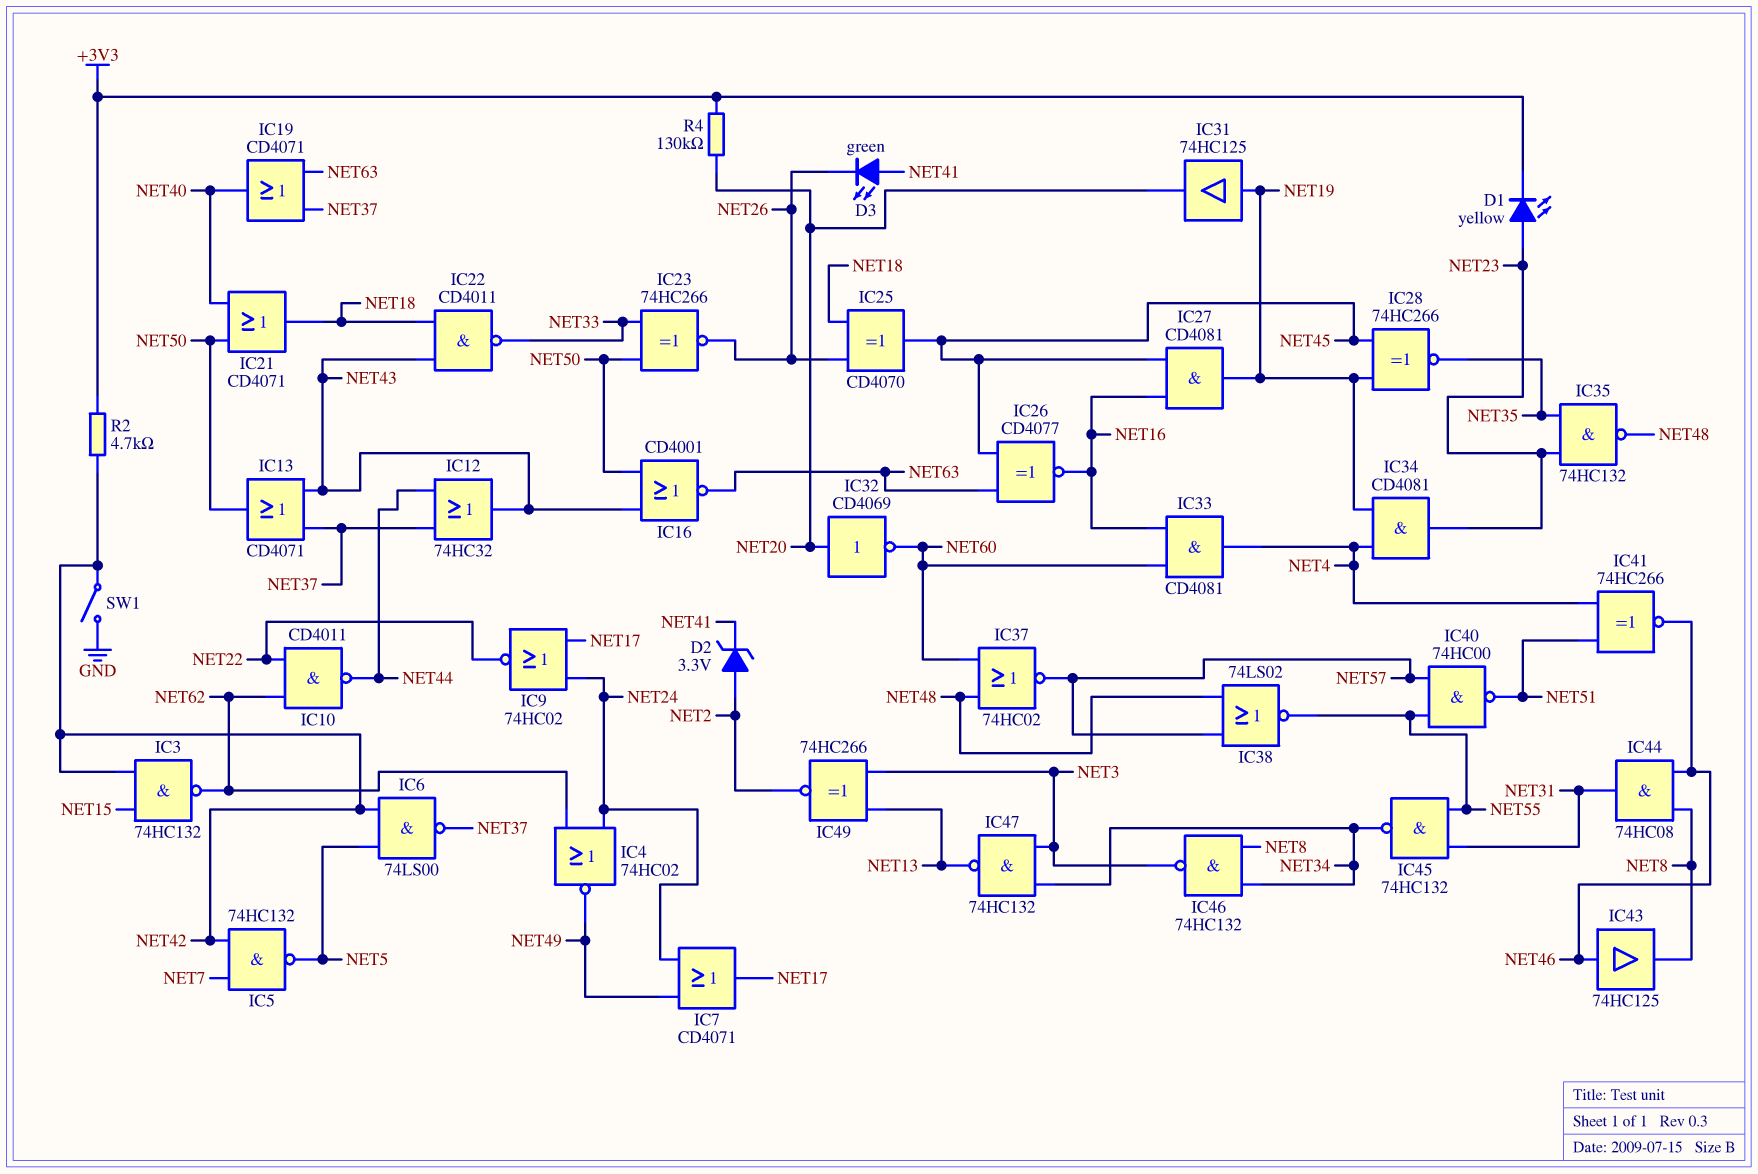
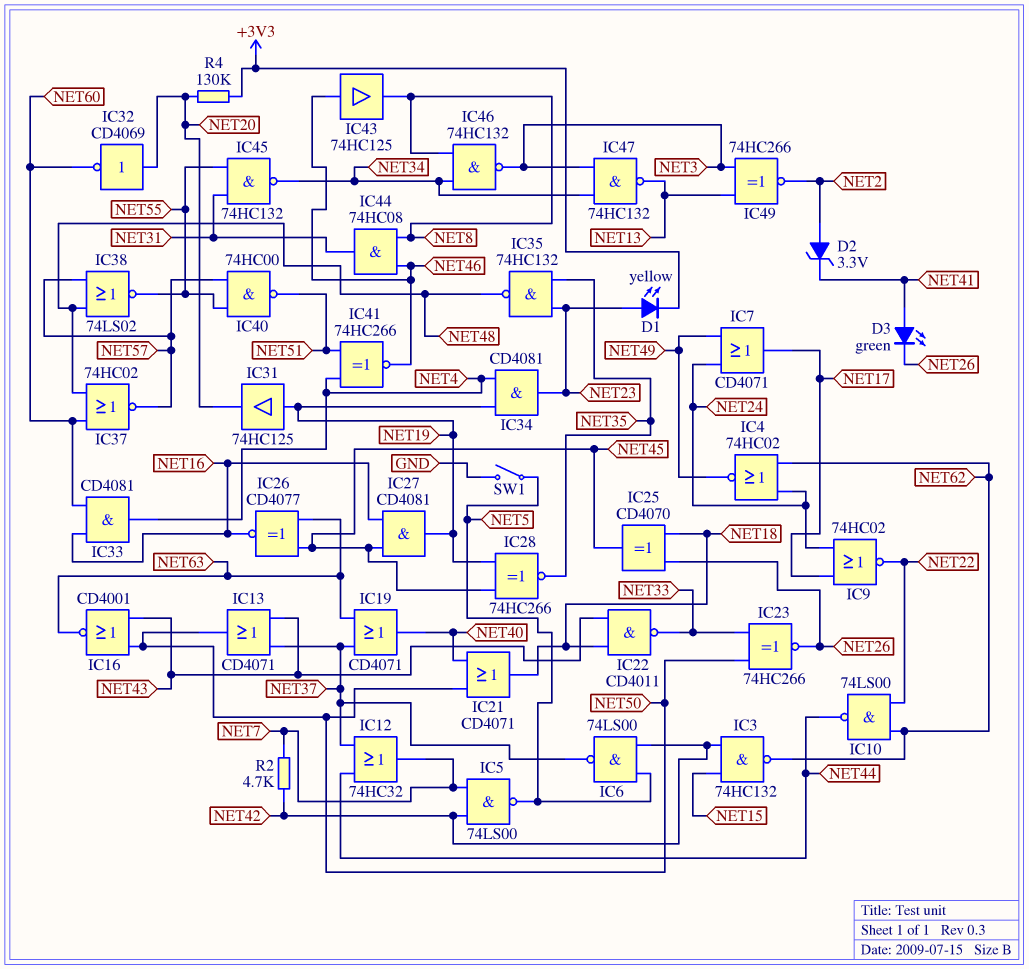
IC5: NAND 74HC132 (in NET7, in NET42, out NET5) -> NAND 74LS00 (in NET7, in NET42, out NET5)
IC10: NAND CD4011 (in NET22, in NET62, out NET44) -> NAND 74LS00 (in NET22, in NET62, out NET44)
IC12: OR 74HC32 (in NET37, in NET44, out NET43) -> OR 74HC32 (in NET37, in NET44, out NET7)
R2: 4.7k (+3V3, NET42) -> 4.7k (NET7, NET42)
SW1: switch (GND, NET42) -> switch (GND, NET5)

